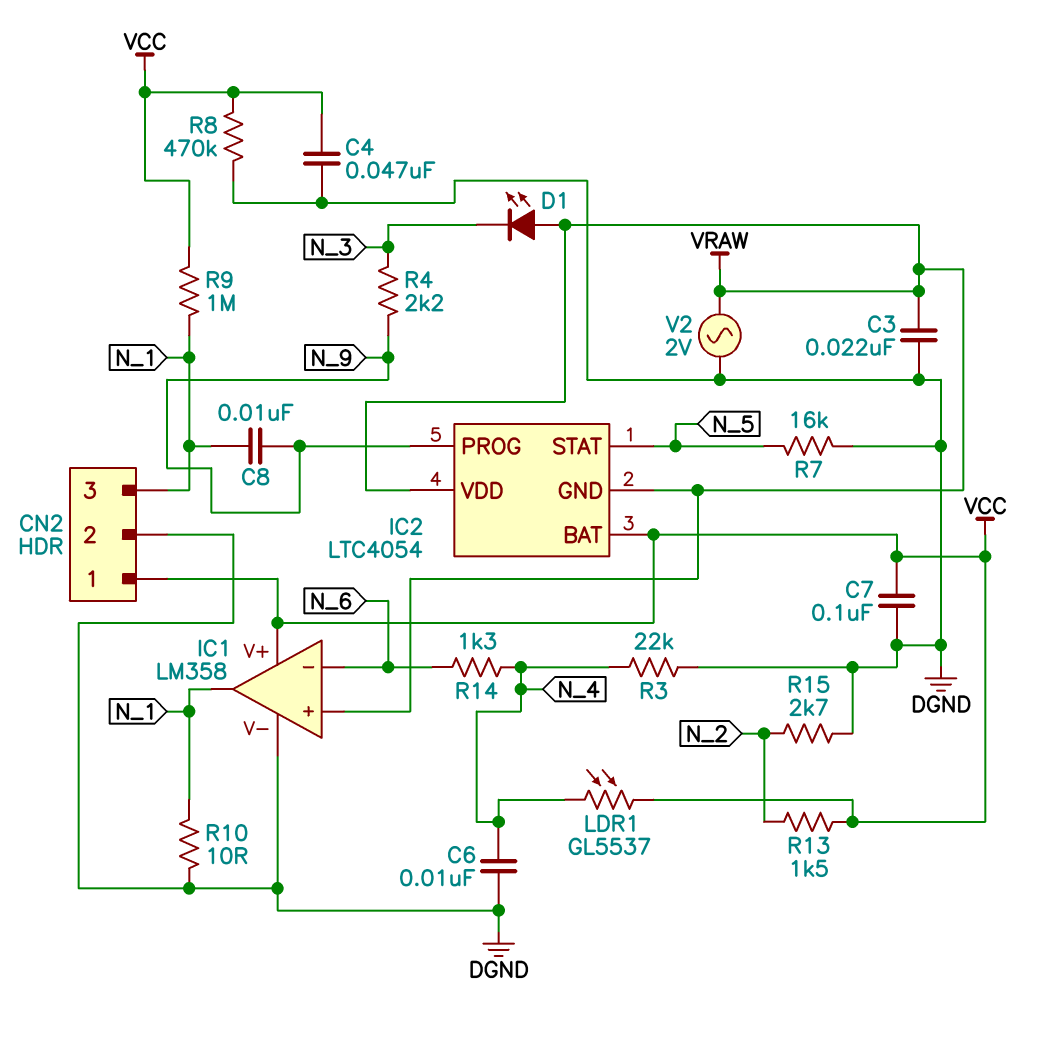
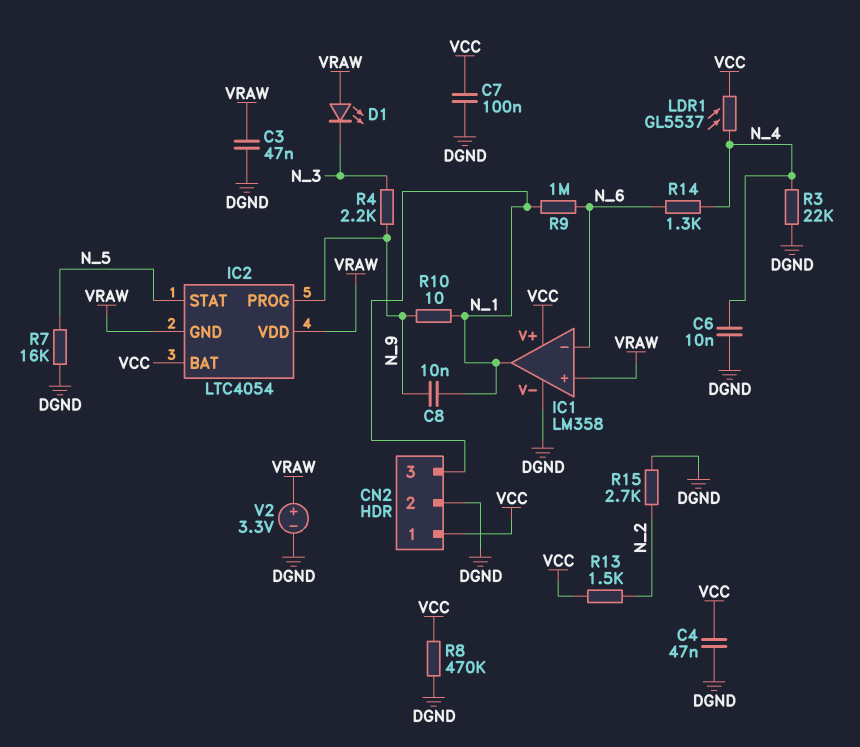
C3: 22nF (DGND, VRAW) -> 47nF (DGND, VRAW)
R9: 1M (N_1, VCC) -> 1M (N_1, N_6)
R10: 10 (DGND, N_1) -> 10 (N_1, N_9)
V2: AC 2V (DGND, VRAW) -> 3.3V (plus VRAW, minus DGND)

